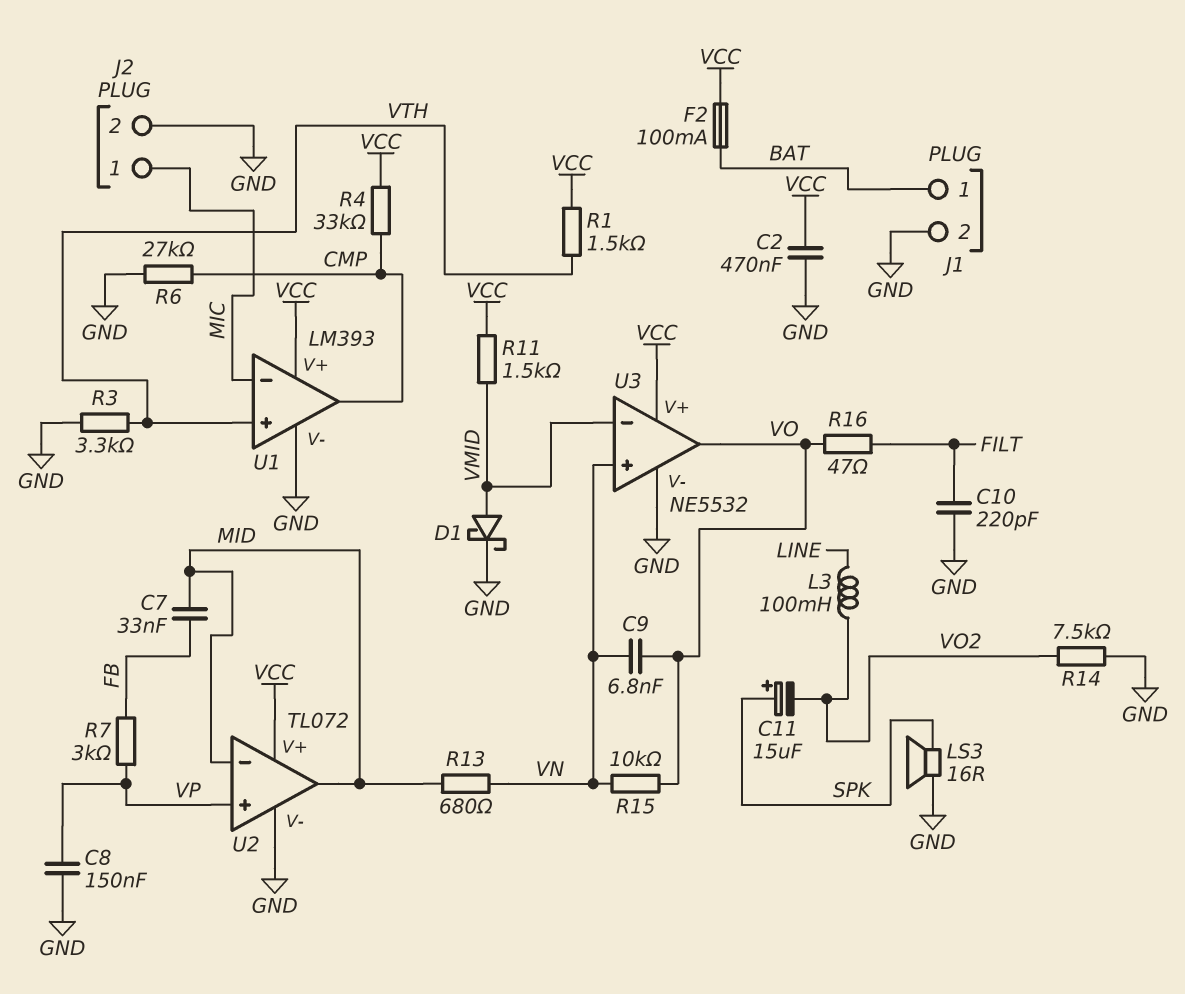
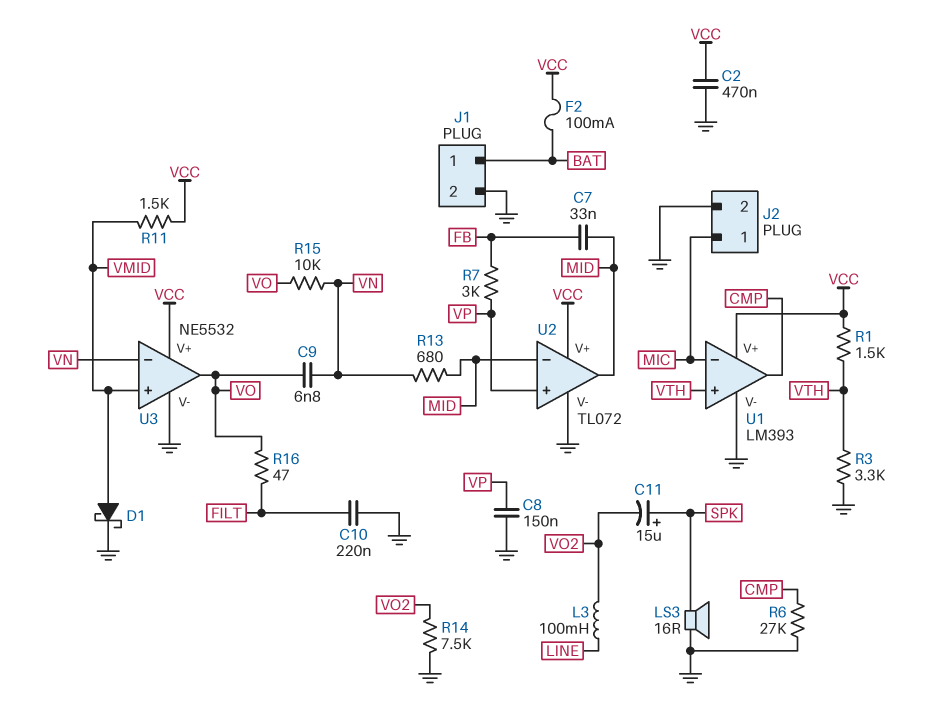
C10: 220pF (FILT, GND) -> 220nF (FILT, GND)
R4: 33k (CMP, VCC) -> none
U3 pin in+: VN -> VMID
U3 pin in-: VMID -> VN

